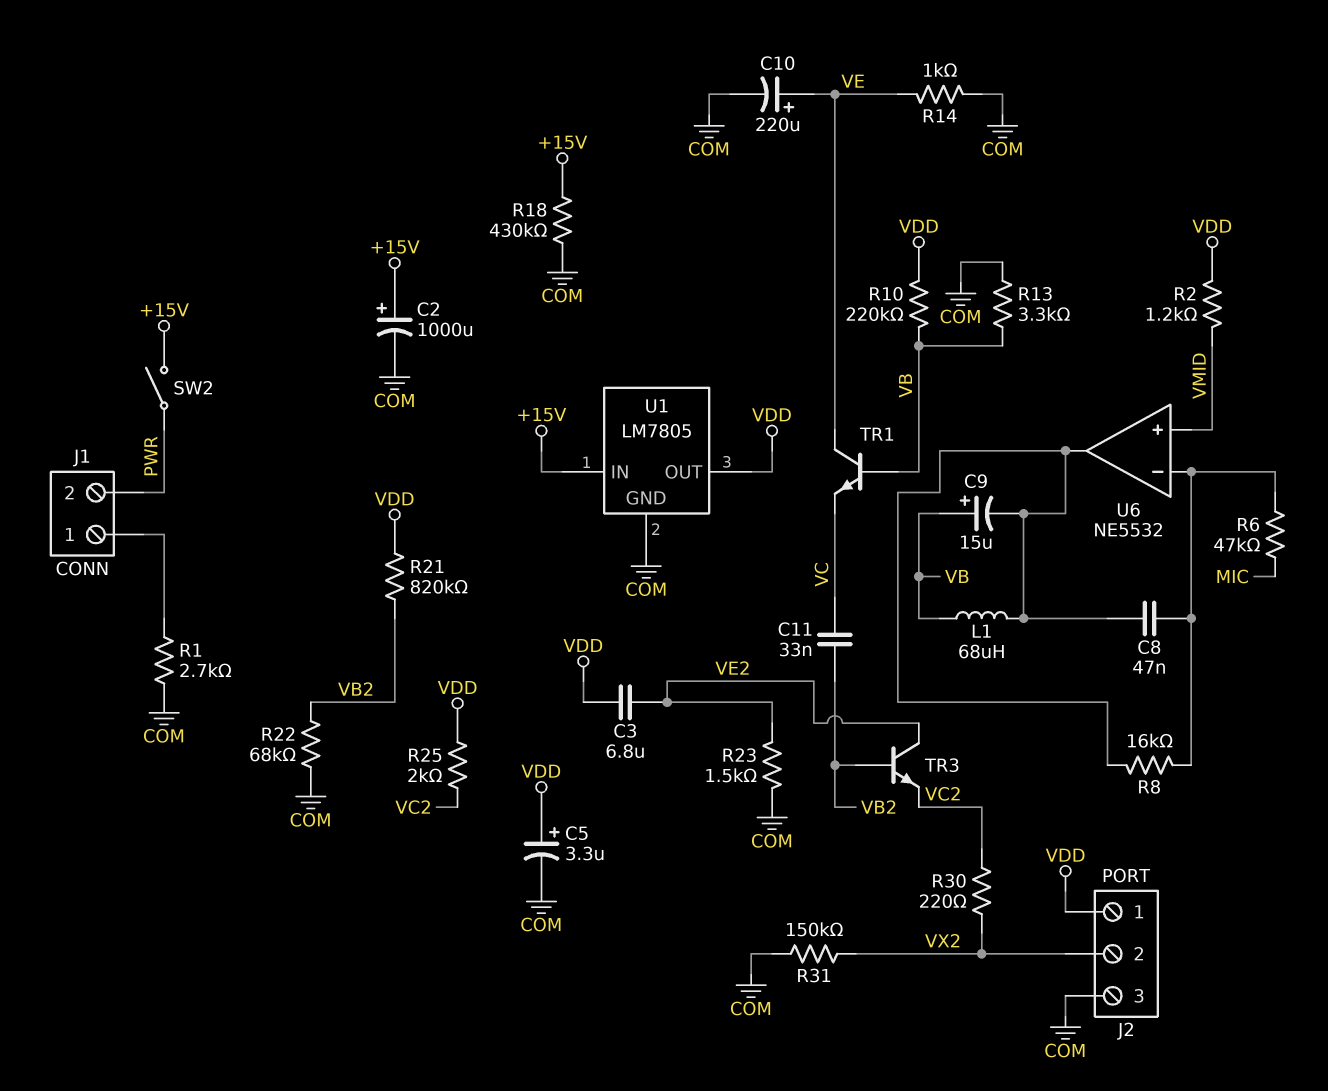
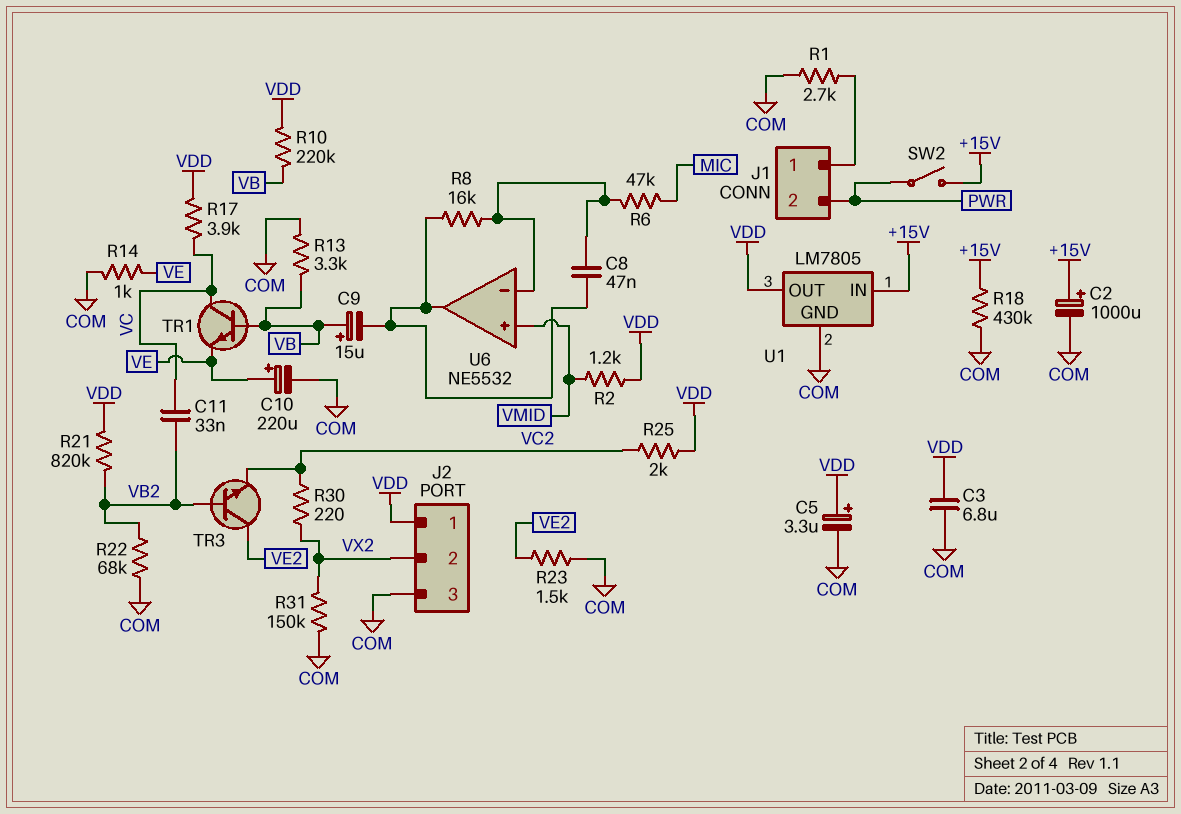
C3: 6.8uF (VDD, VE2) -> 6.8uF (COM, VDD)
L1: 68uH (U6/out, VB) -> none
R17: none -> 3.9k (VC, VDD)
TR1: NPN (B VB, C VE, E VC) -> NPN (B VB, C VC, E VE)

